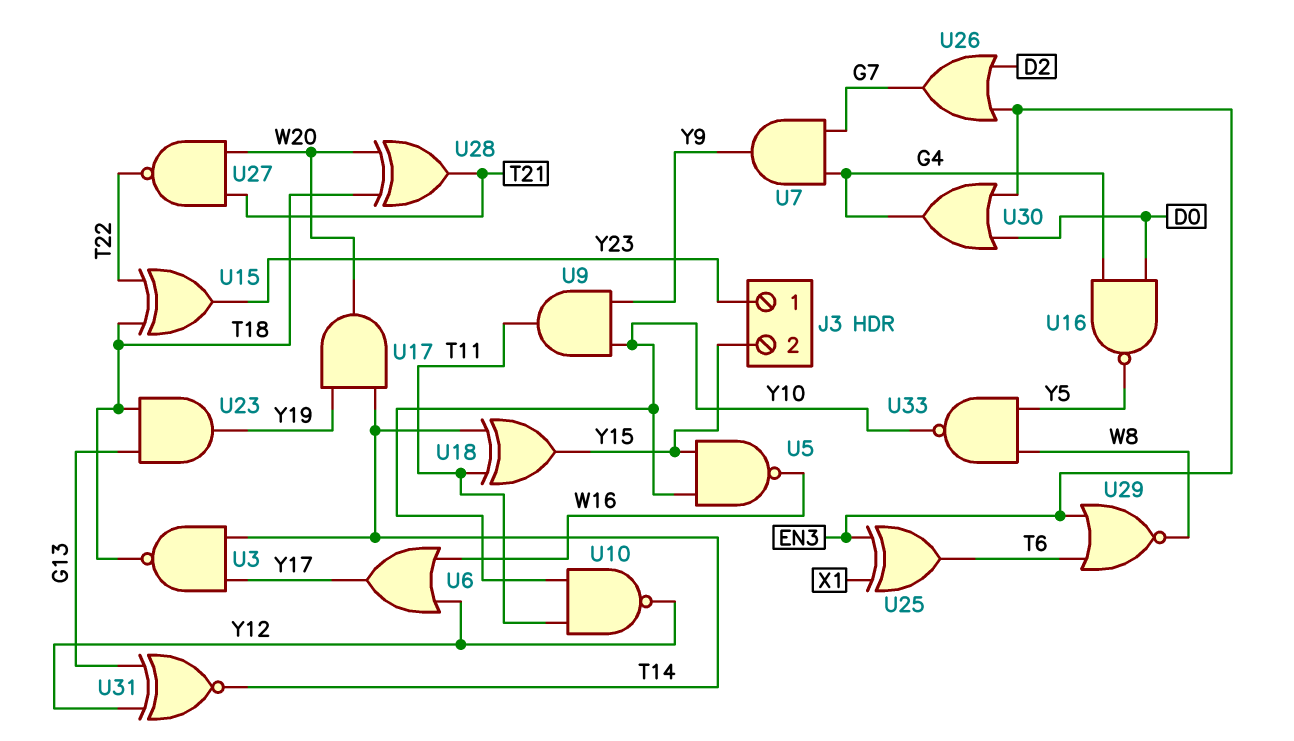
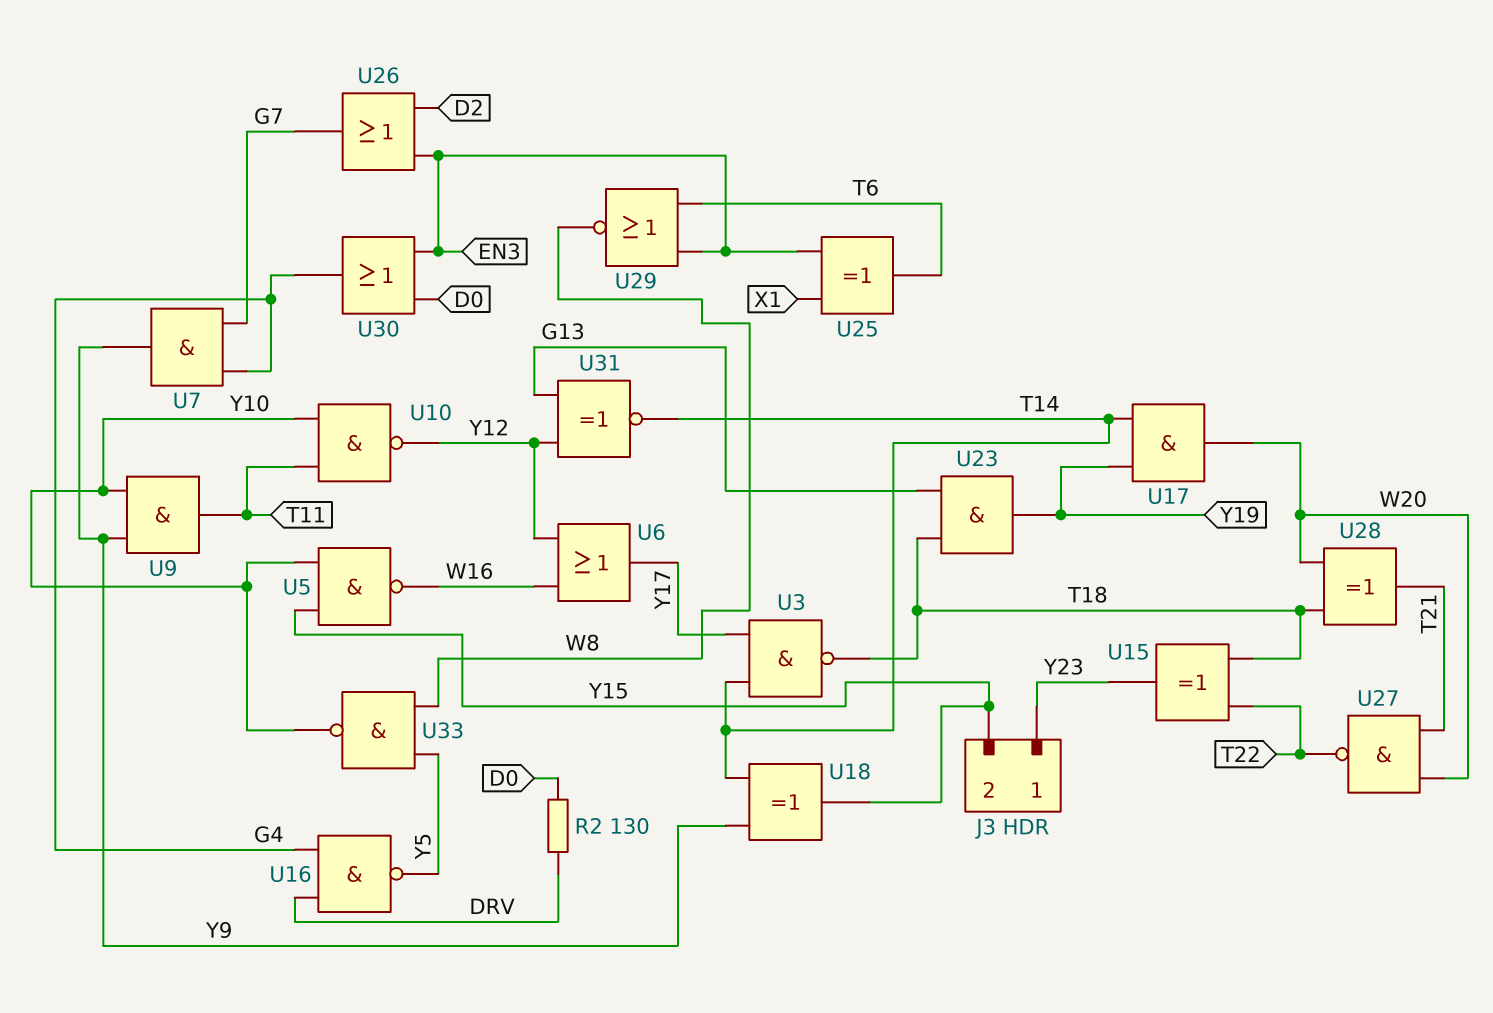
R2: none -> 130 (D0, DRV)
U16: NAND (in D0, in G4, out Y5) -> NAND (in DRV, in G4, out Y5)
U18: XOR (in T11, in T14, out Y15) -> XOR (in T14, in Y9, out Y15)

